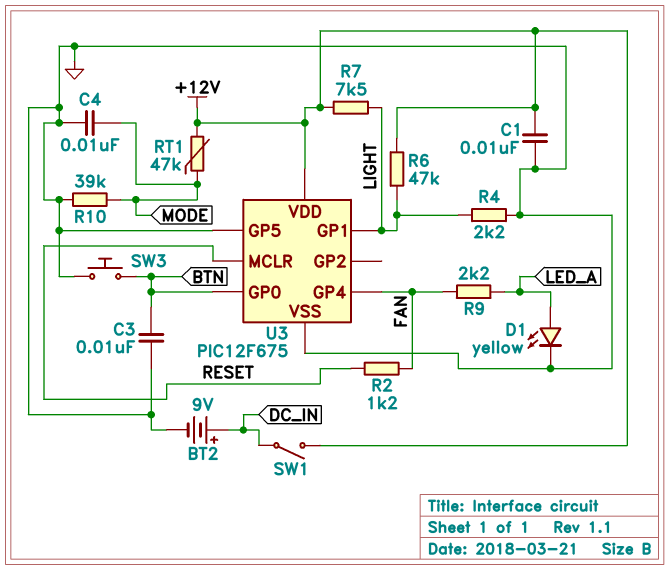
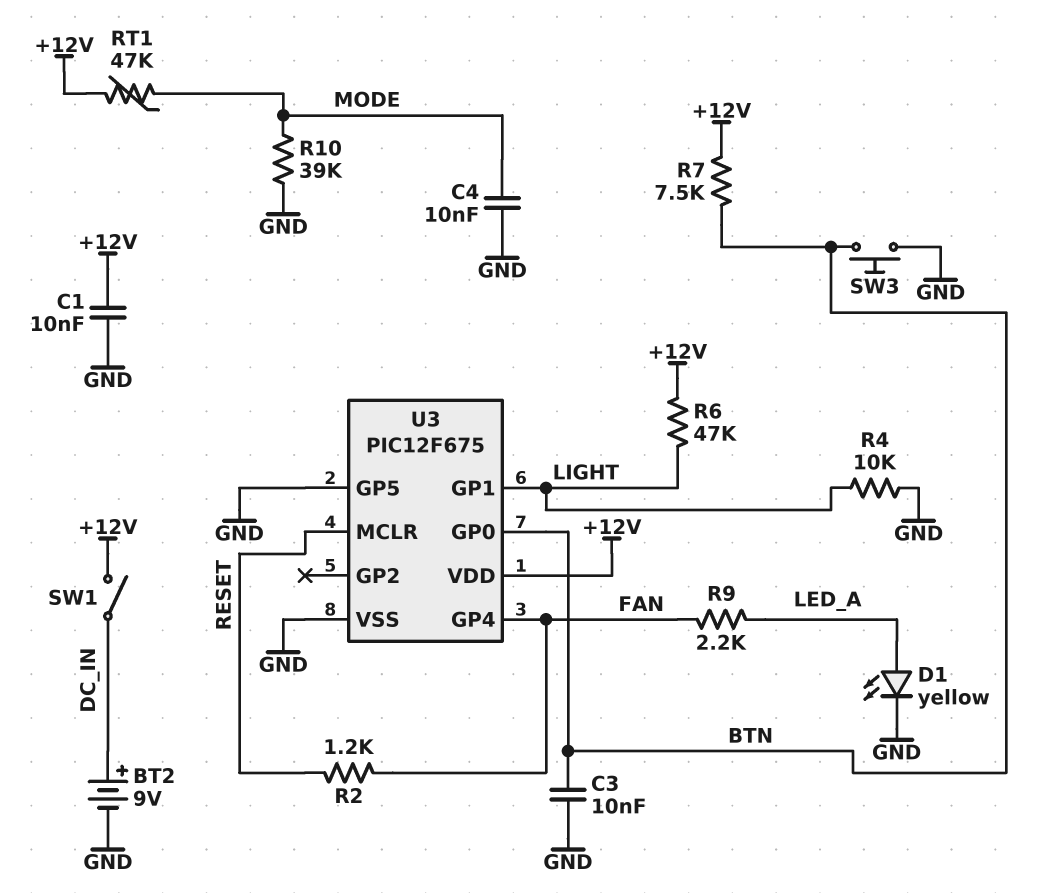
R4: 2.2k (GND, LIGHT) -> 10k (GND, LIGHT)
R7: 7.5k (+12V, LIGHT) -> 7.5k (+12V, BTN)

